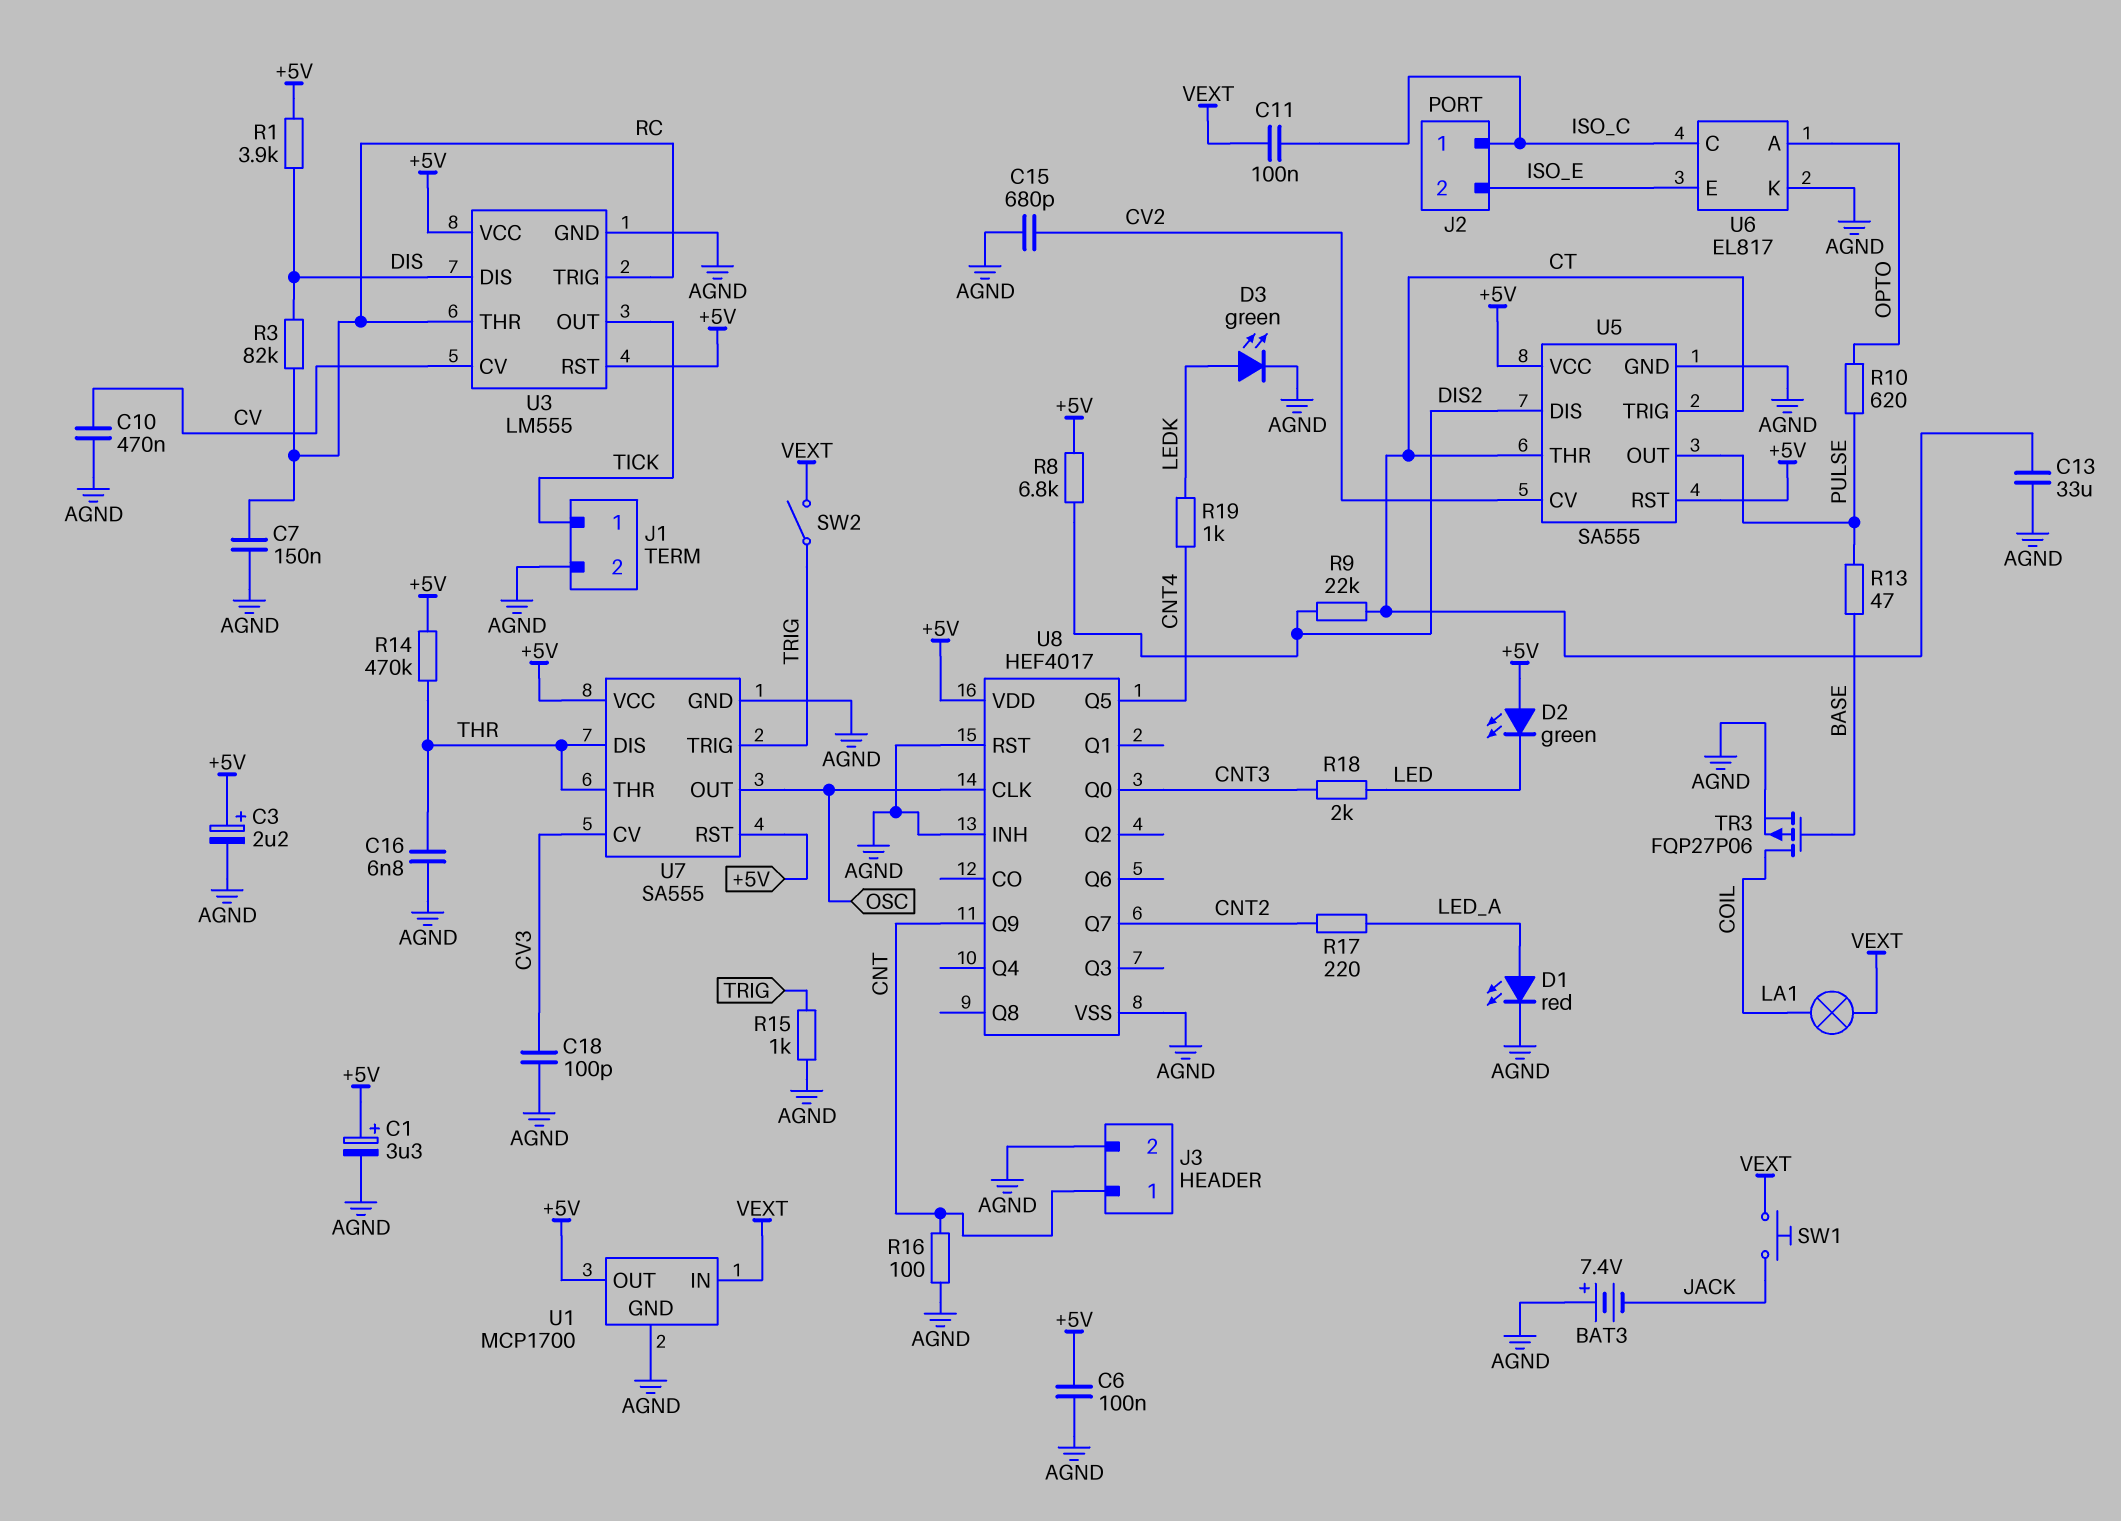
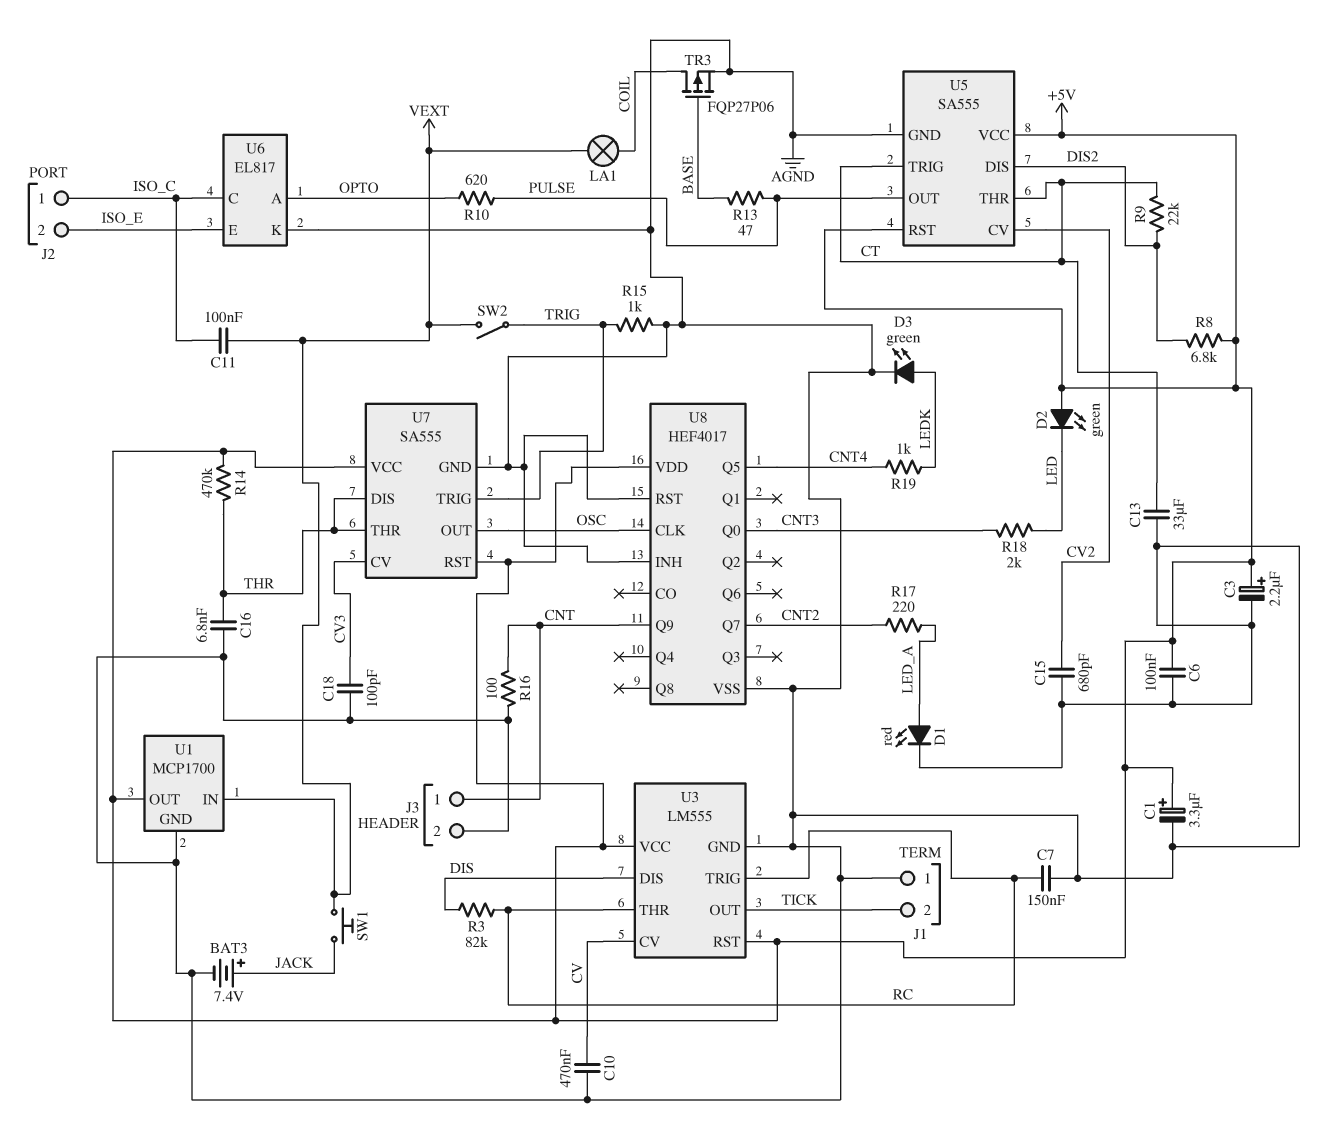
BAT3: 7.4V (plus AGND, minus JACK) -> 7.4V (plus JACK, minus AGND)
J1 pin 1: TICK -> AGND
J1 pin 2: AGND -> TICK
R1: 3.9k (+5V, DIS) -> none

